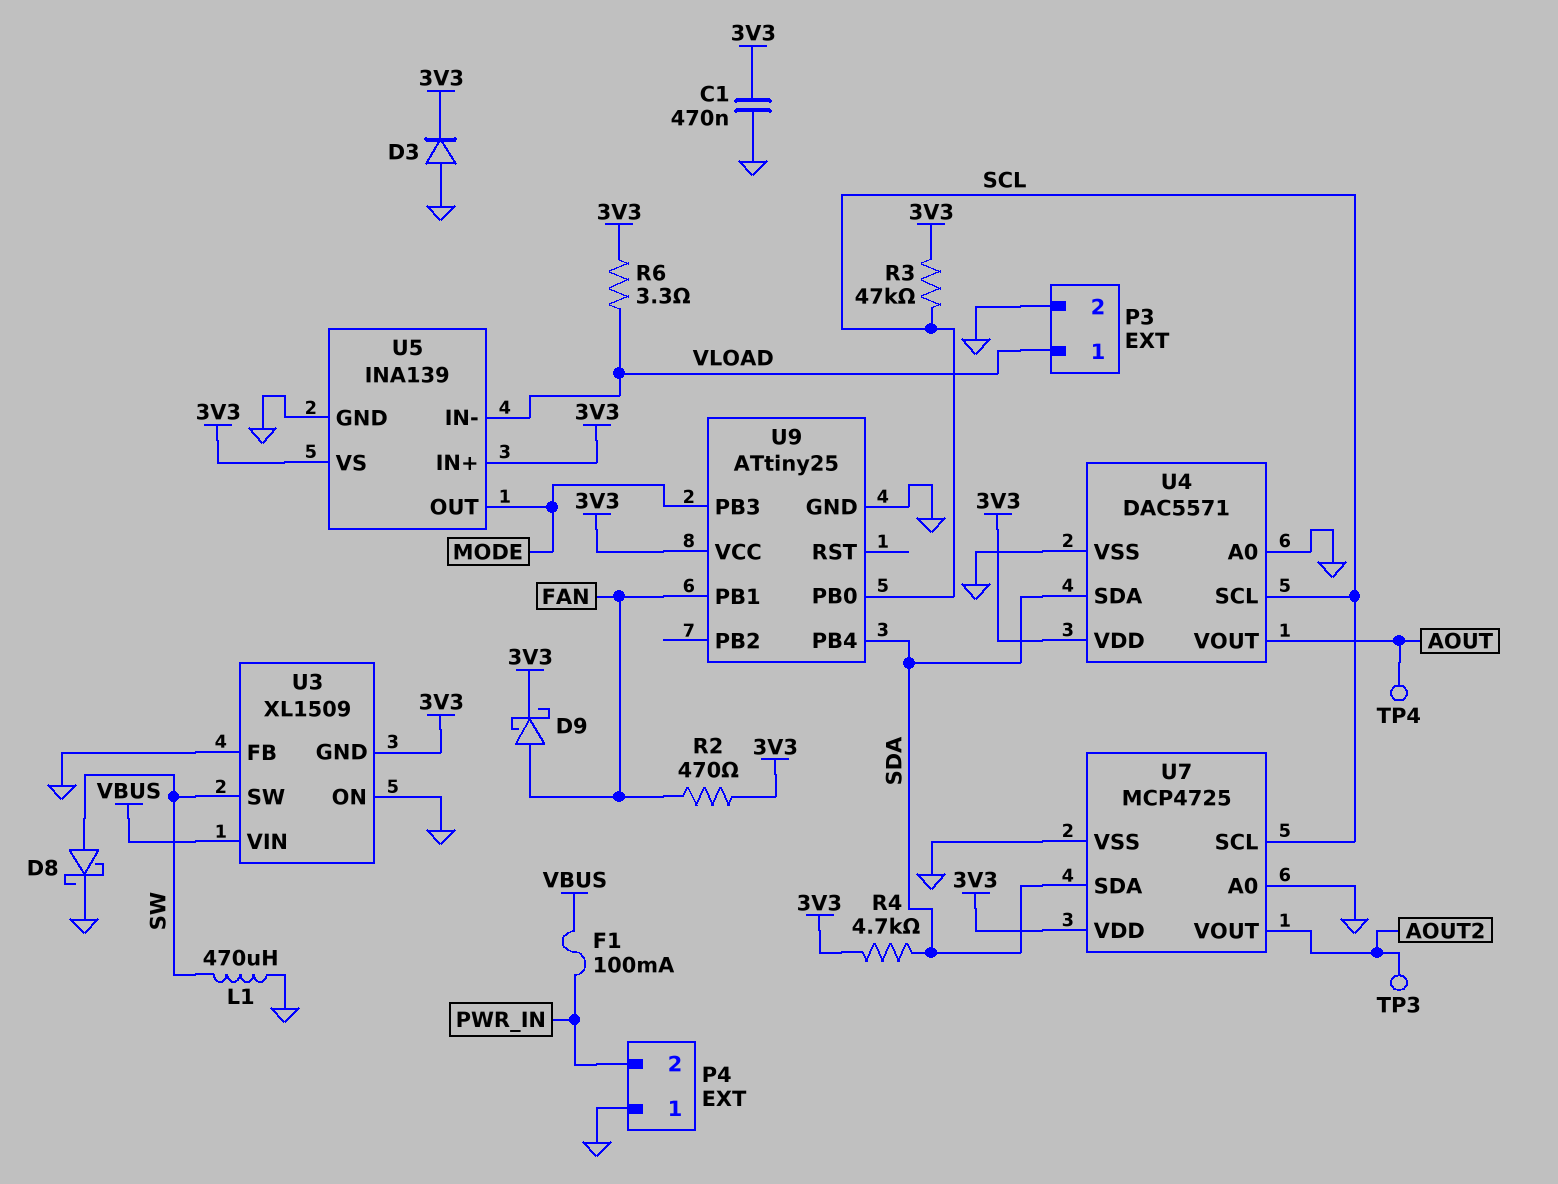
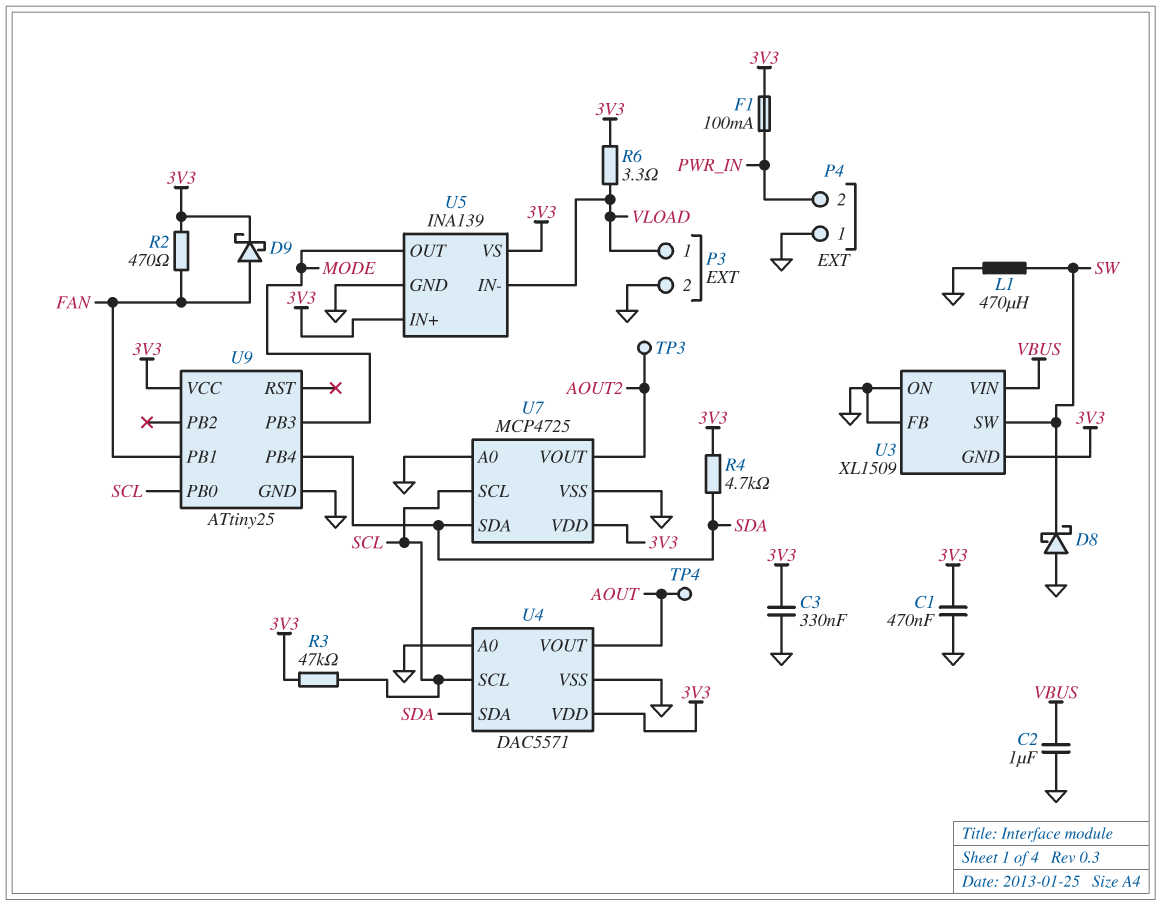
C2: none -> 1uF (GND, VBUS)
C3: none -> 330nF (3V3, GND)
D3: diode (A GND, K 3V3) -> none
D8: schottky (A SW, K GND) -> schottky (A GND, K SW)
F1: 100mA (PWR_IN, VBUS) -> 100mA (3V3, PWR_IN)

